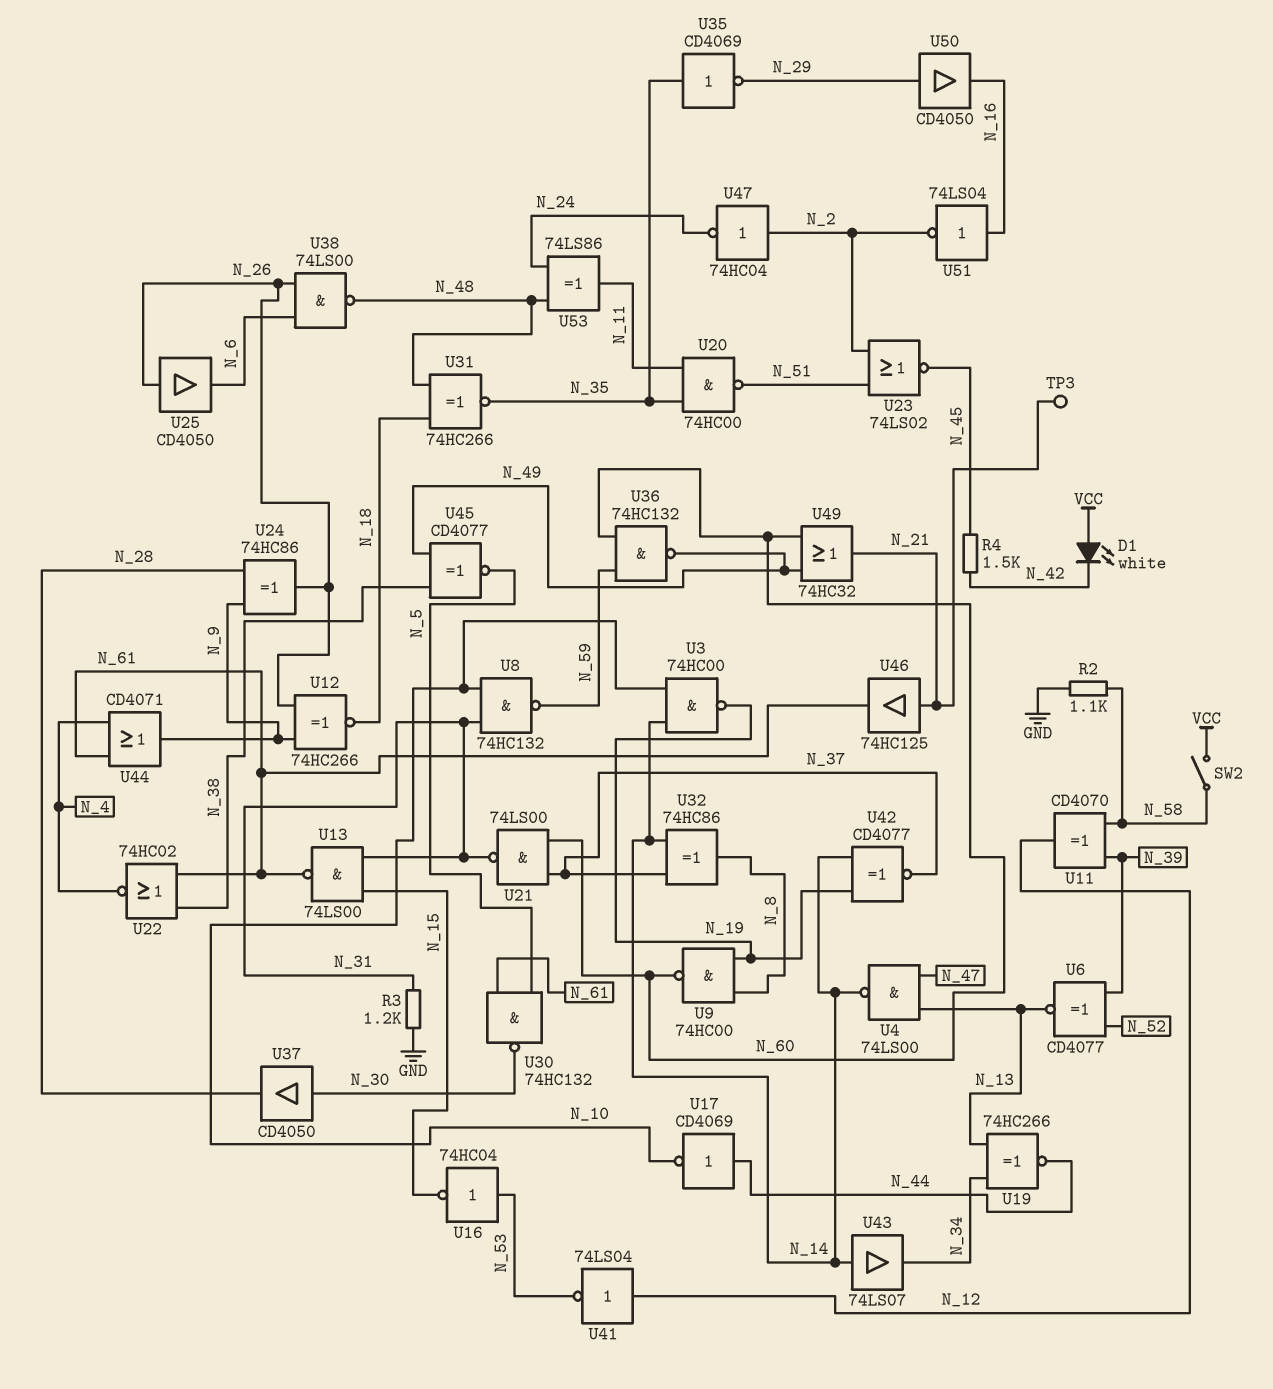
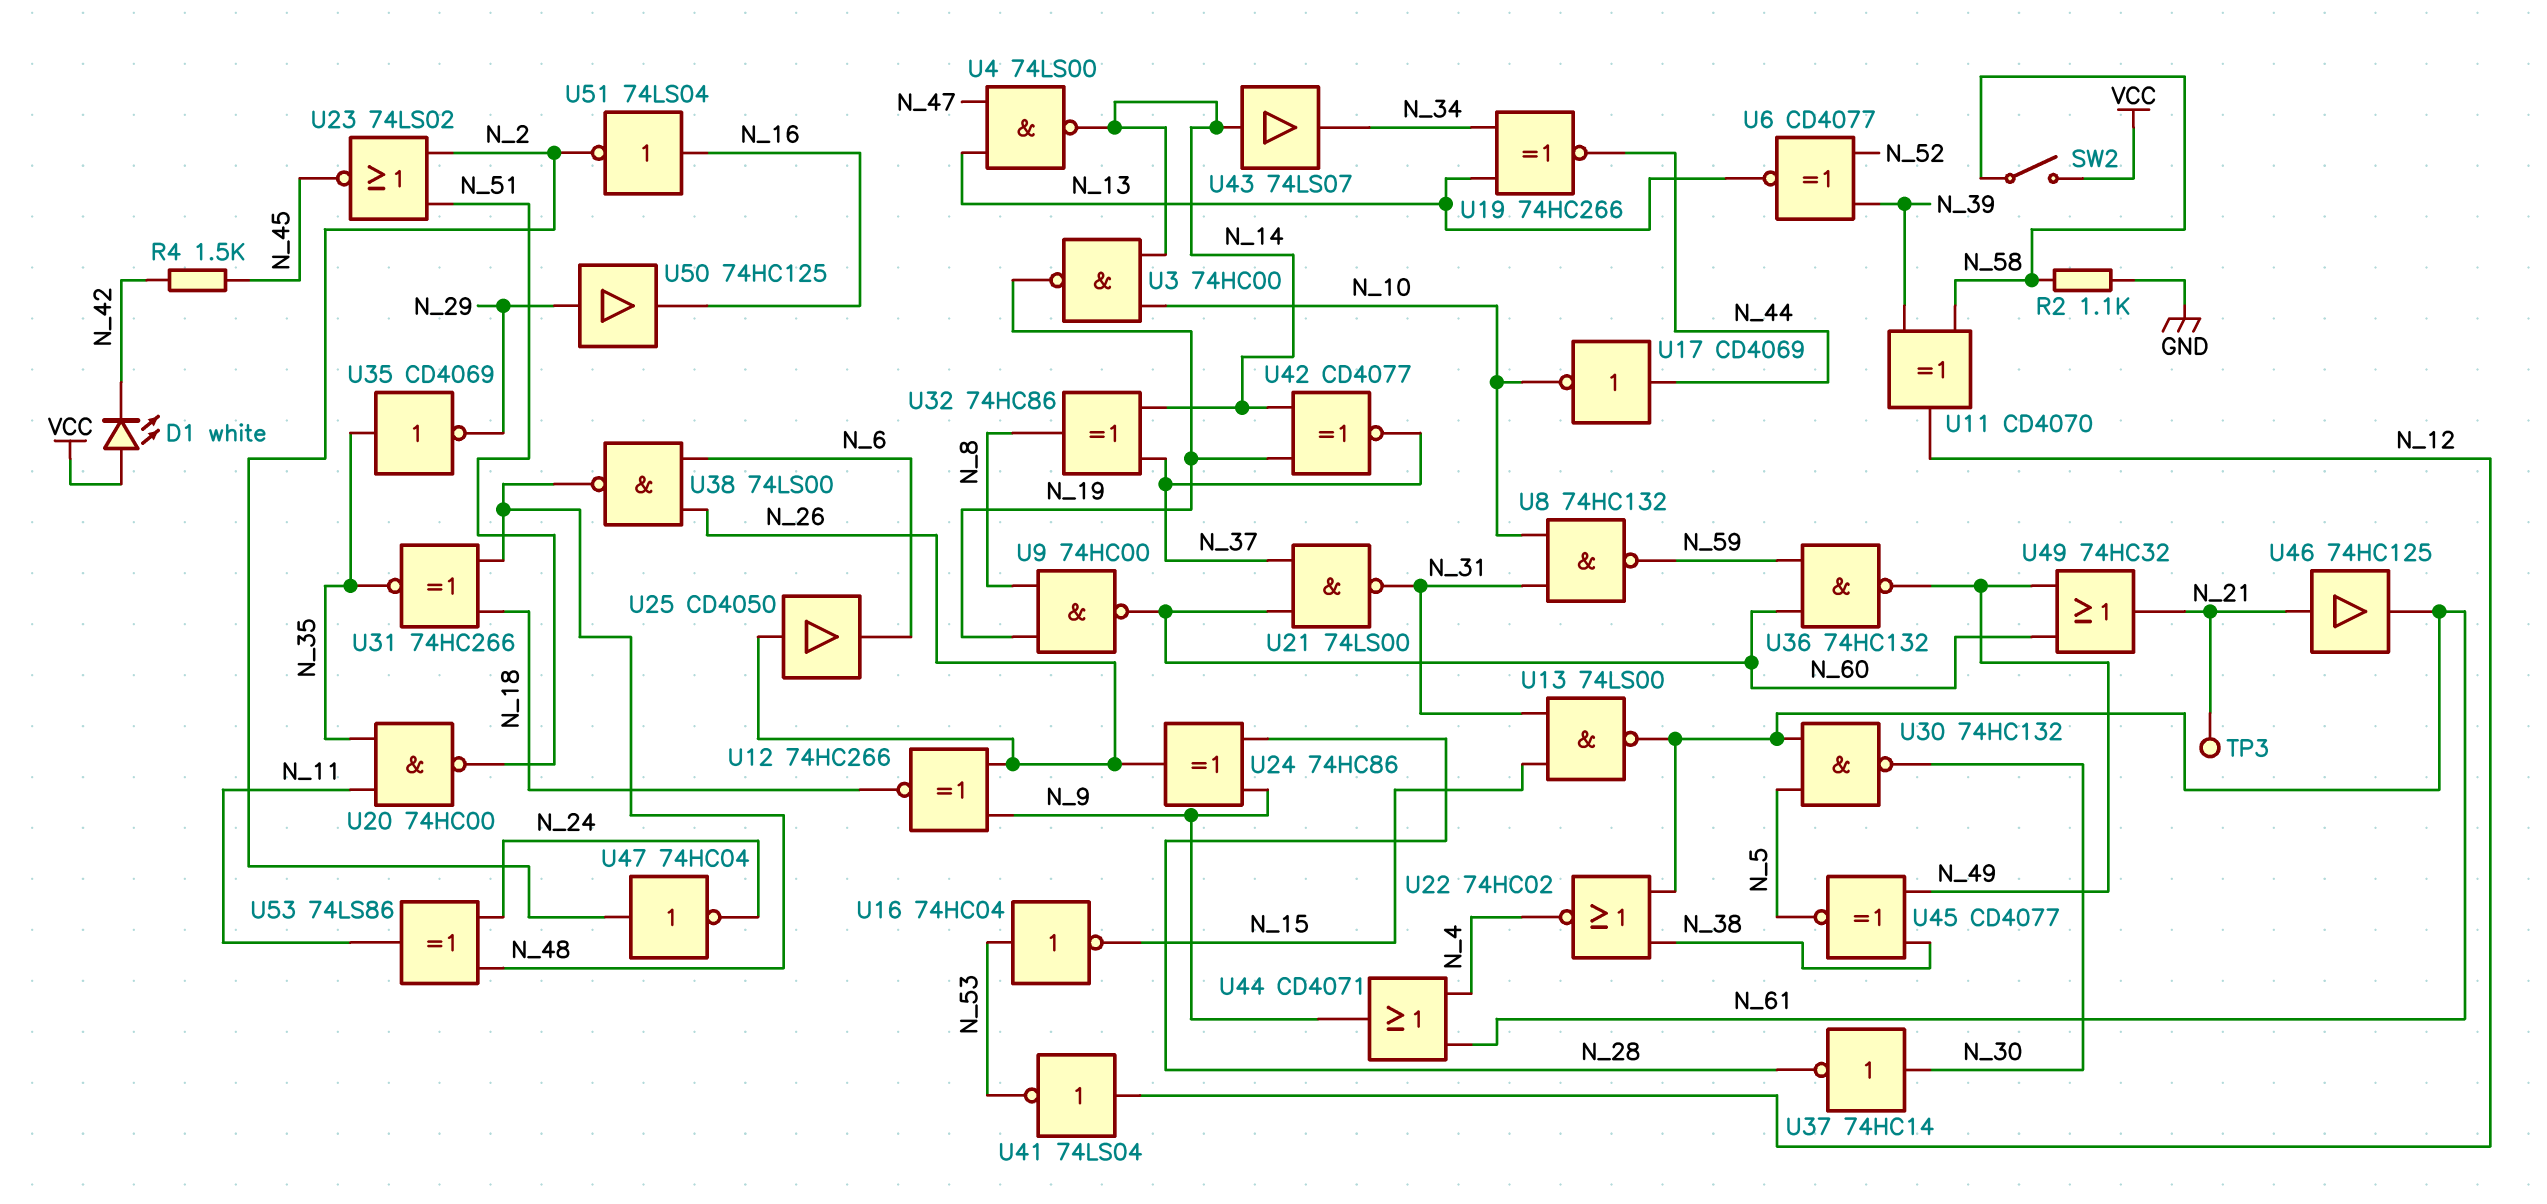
R3: 1.2k (GND, N_31) -> none
U37: buffer CD4050 (in N_30, out N_28) -> NOT 74HC14 (in N_30, out N_28)
U50: buffer CD4050 (in N_29, out N_16) -> buffer 74HC125 (in N_29, out N_16)

